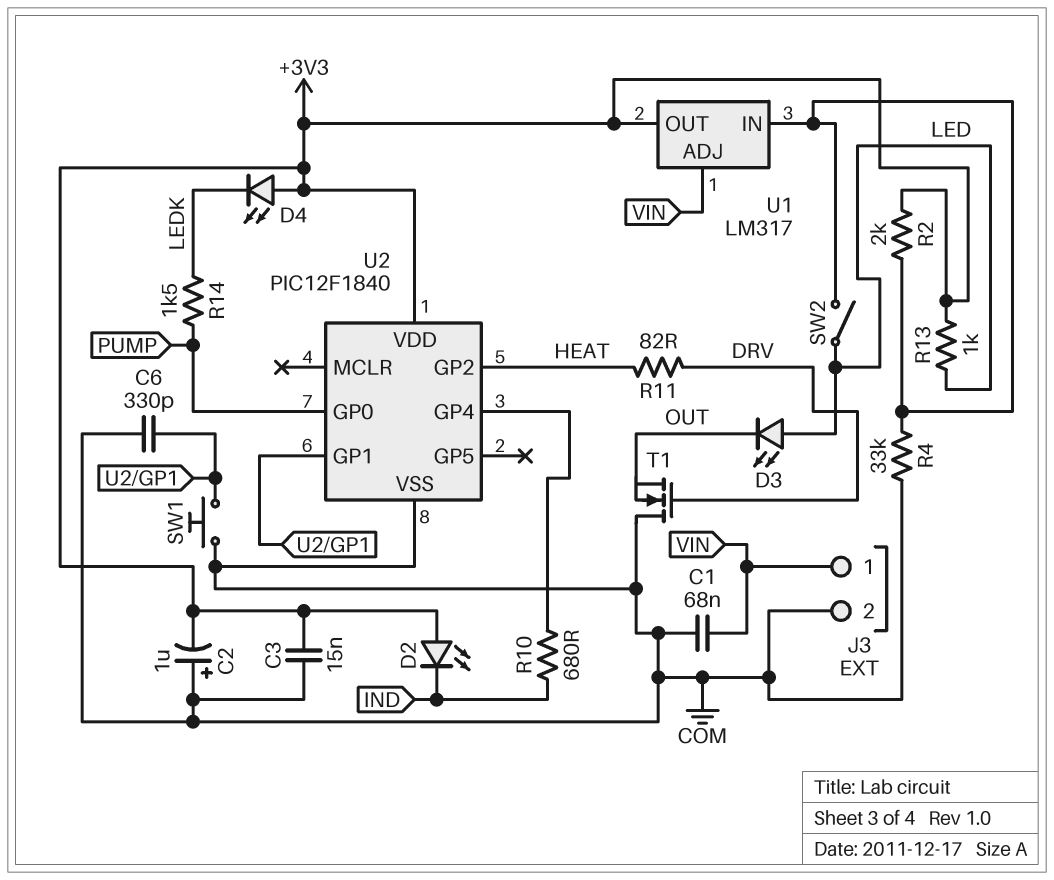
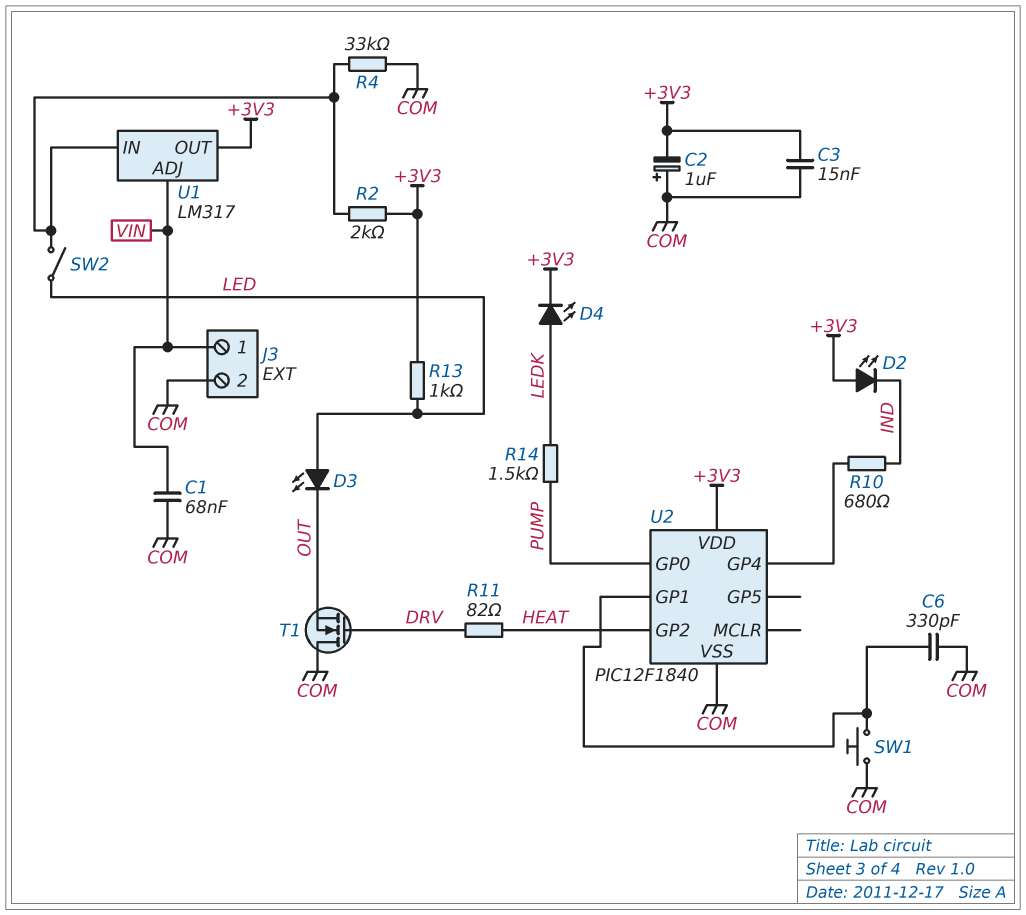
D4: LED (A +3V3, K LEDK) -> LED (A LEDK, K +3V3)

